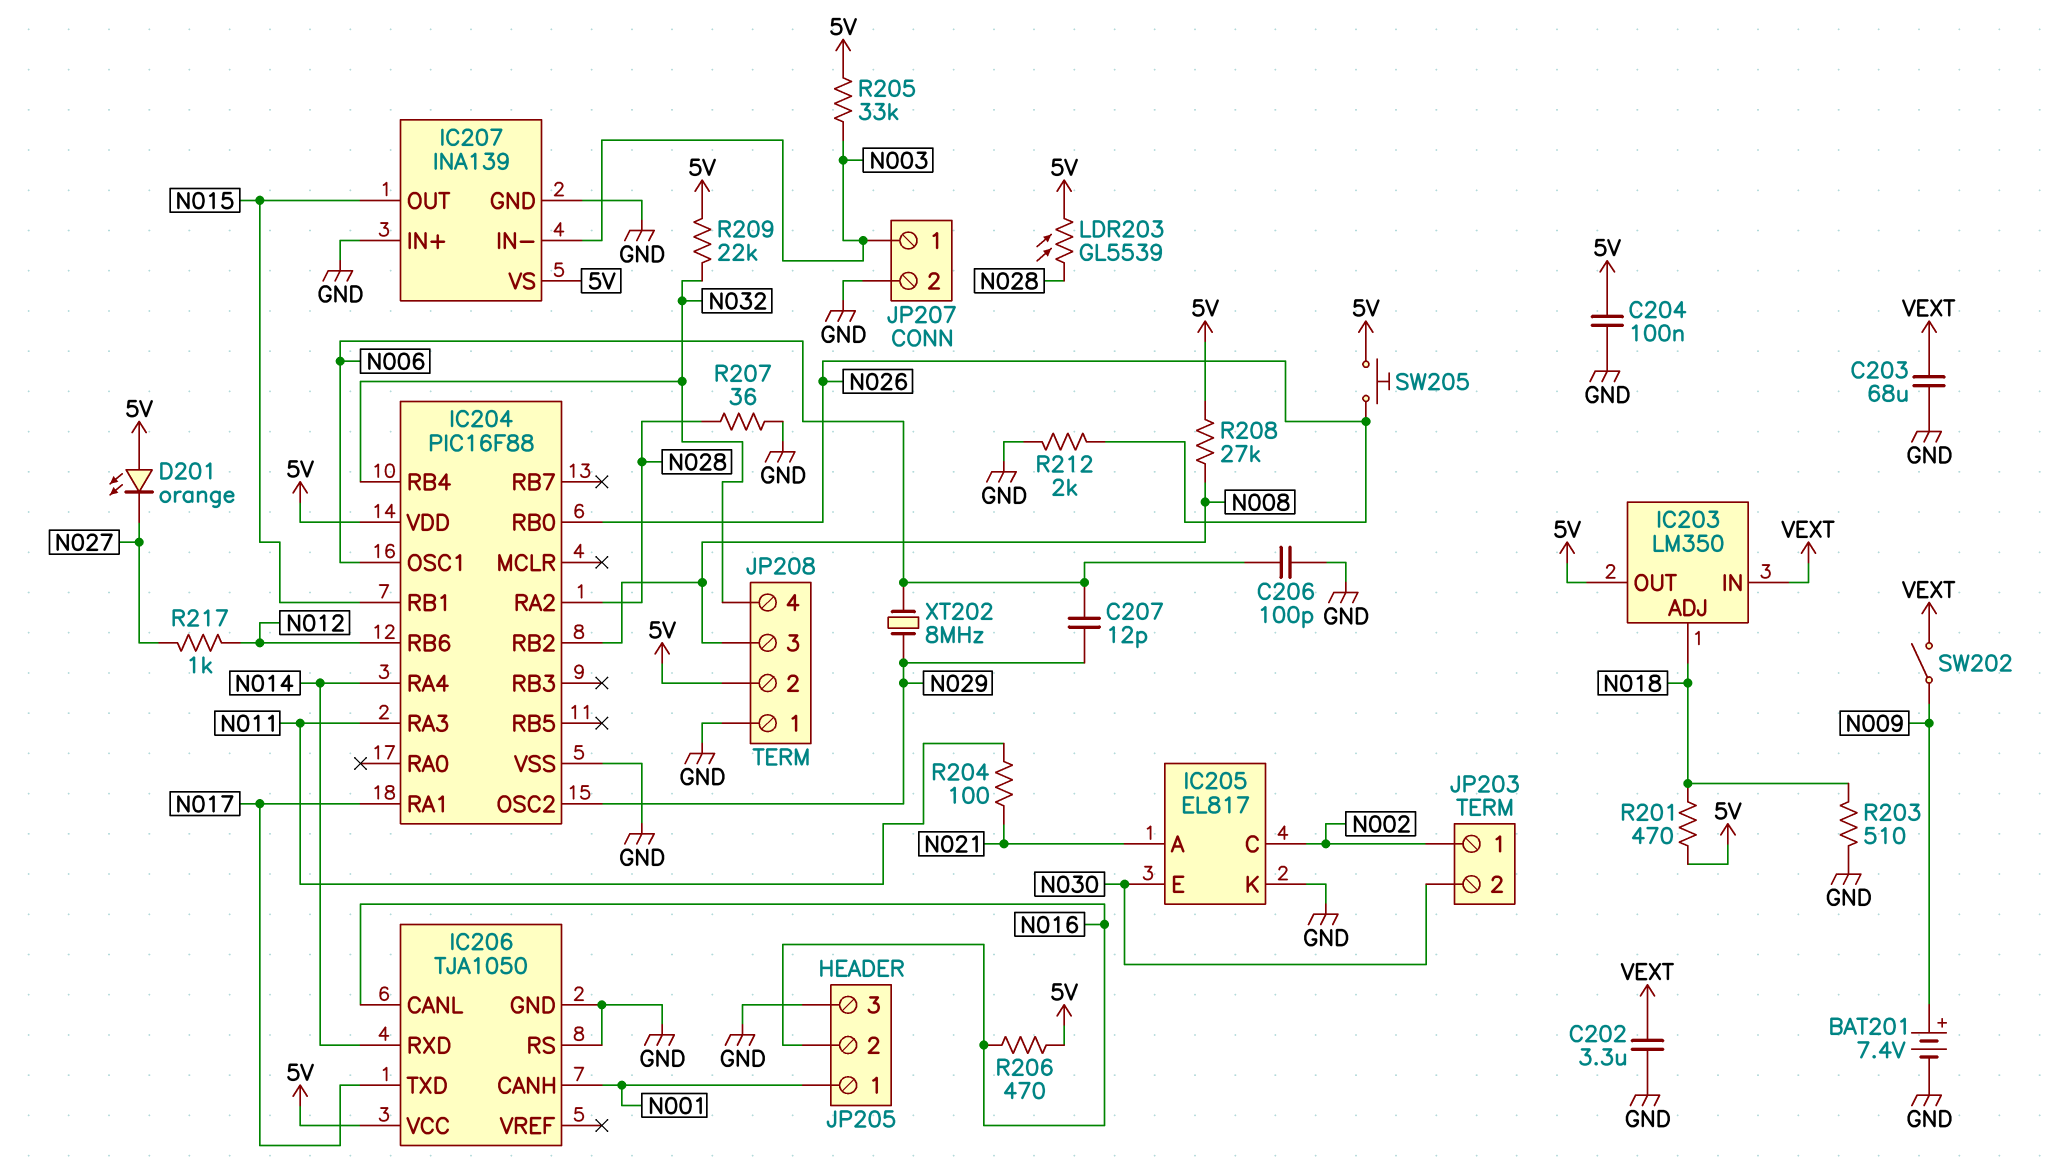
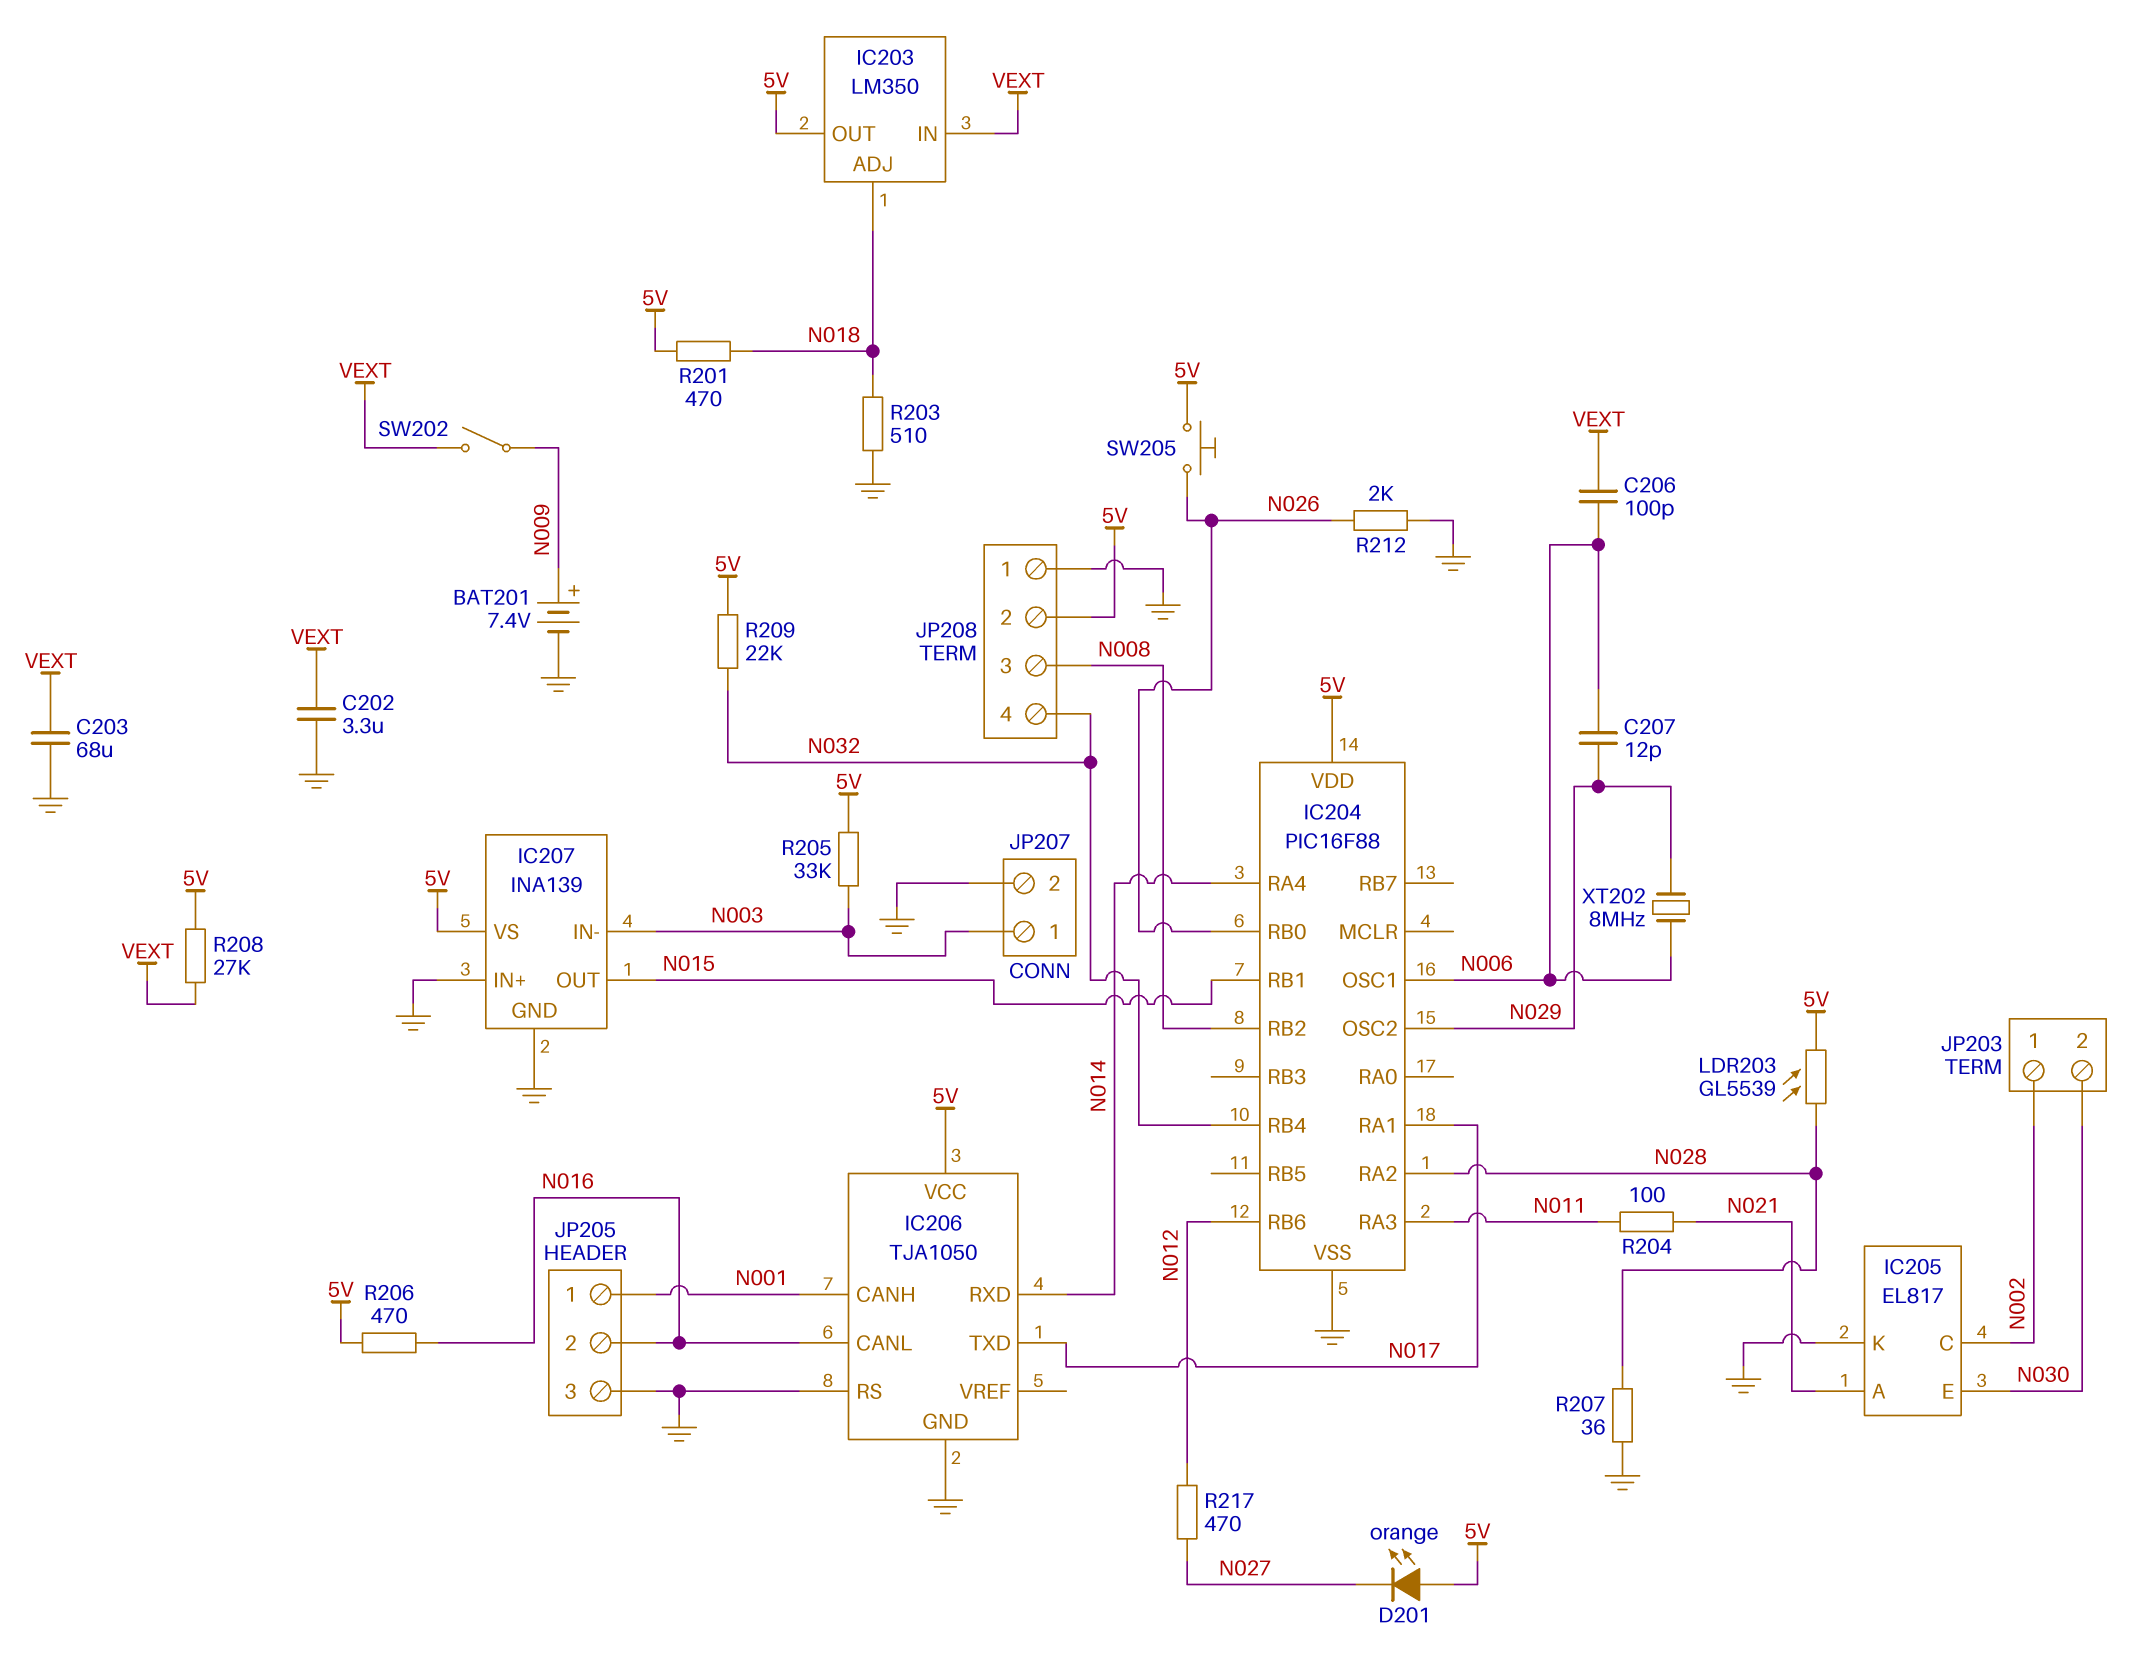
C204: 100nF (5V, GND) -> none
C206: 100pF (GND, N006) -> 100pF (N006, VEXT)
R208: 27k (5V, N008) -> 27k (5V, VEXT)
R217: 1k (N012, N027) -> 470 (N012, N027)

